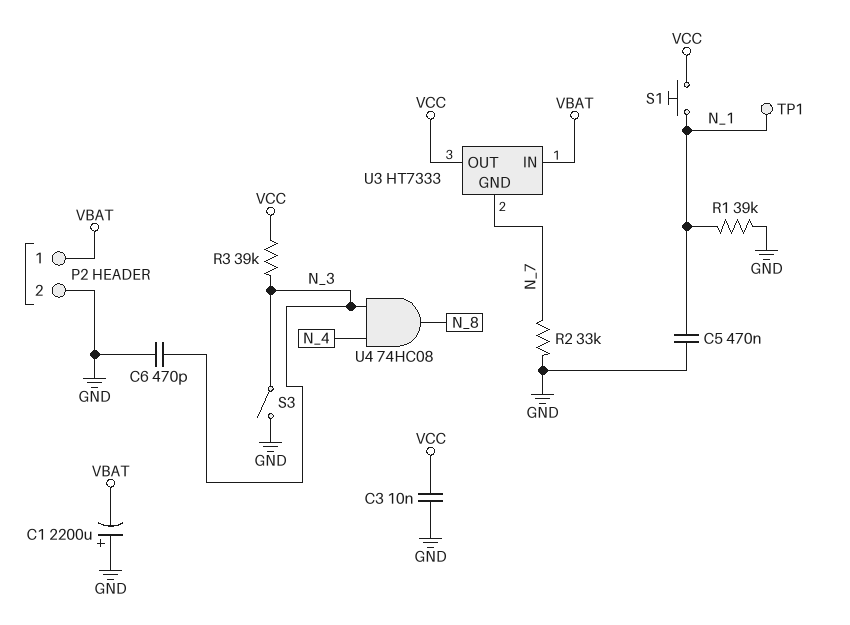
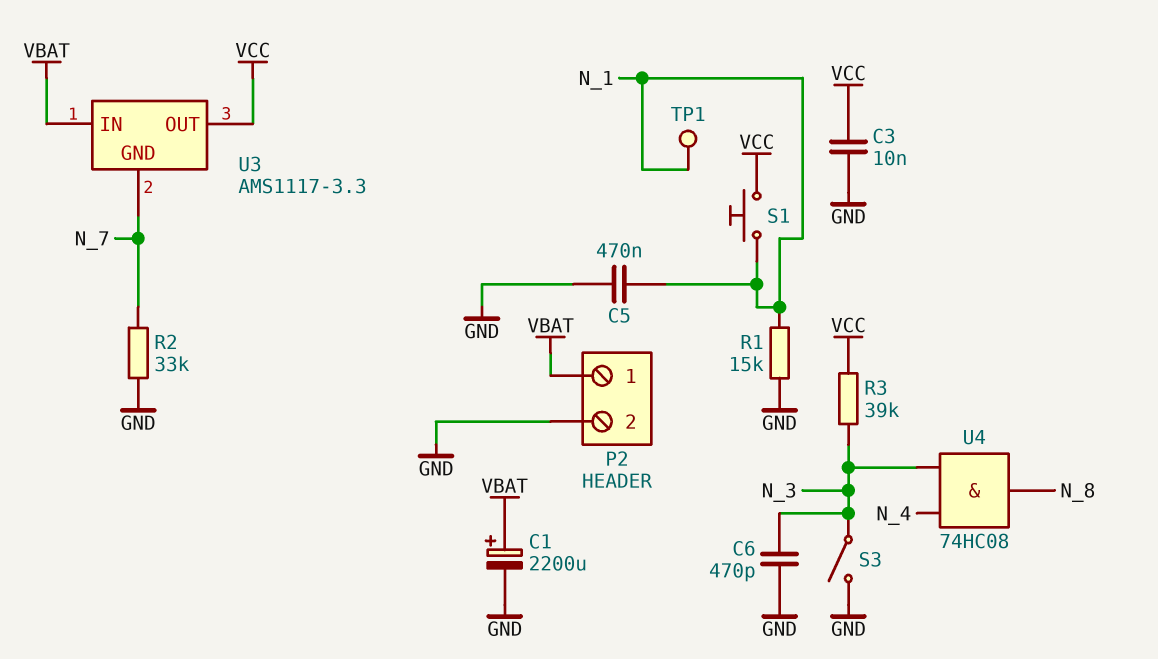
C1: 2200uF (plus GND, minus VBAT) -> 2200uF (plus VBAT, minus GND)
R1: 39k (GND, N_1) -> 15k (GND, N_1)
U3: HT7333 -> AMS1117-3.3

